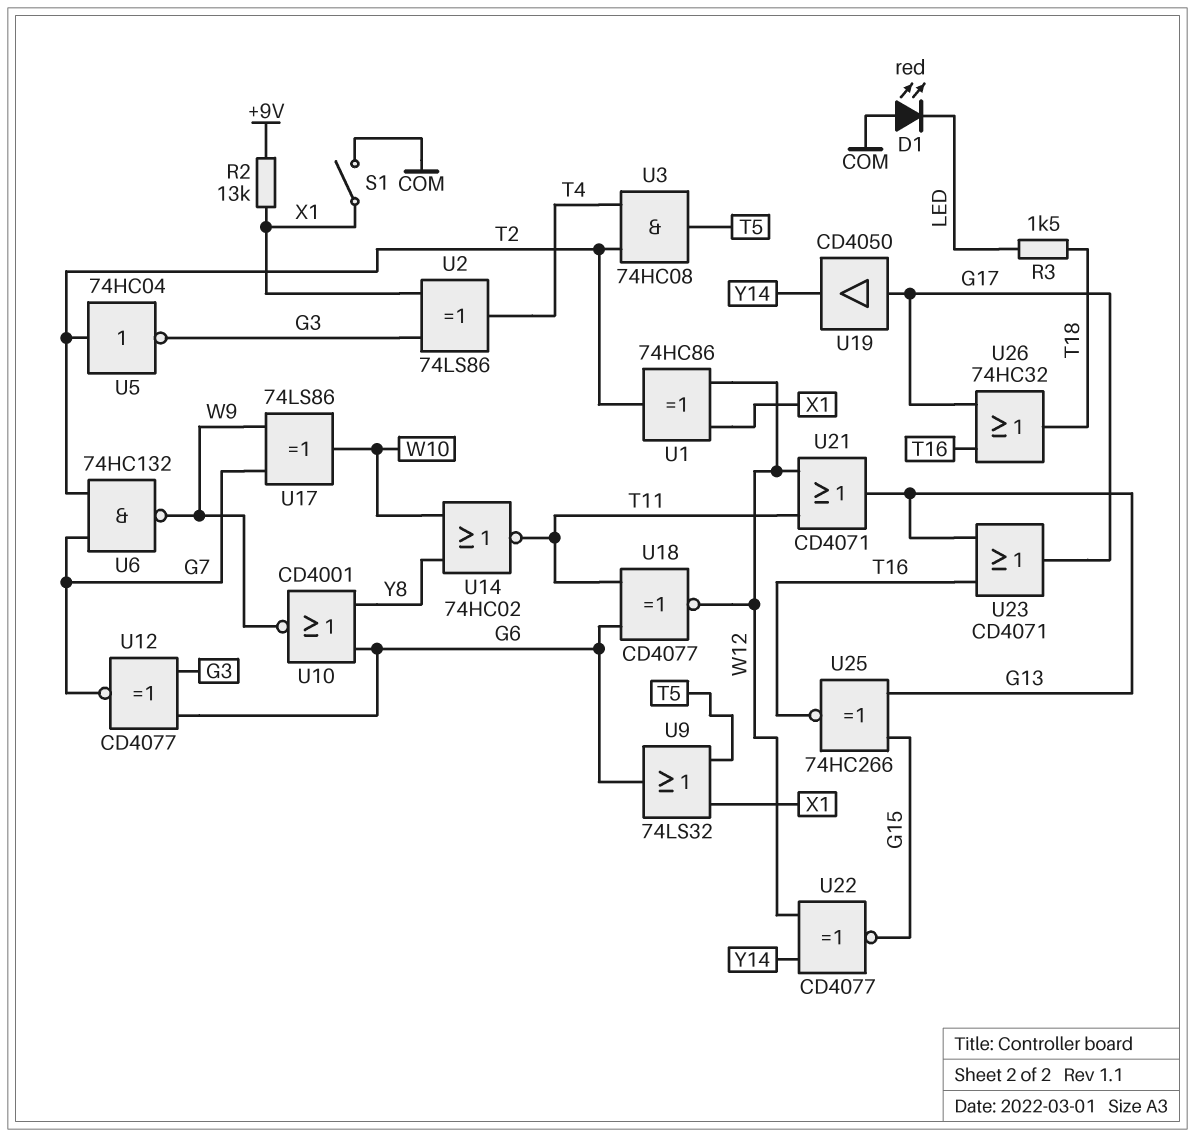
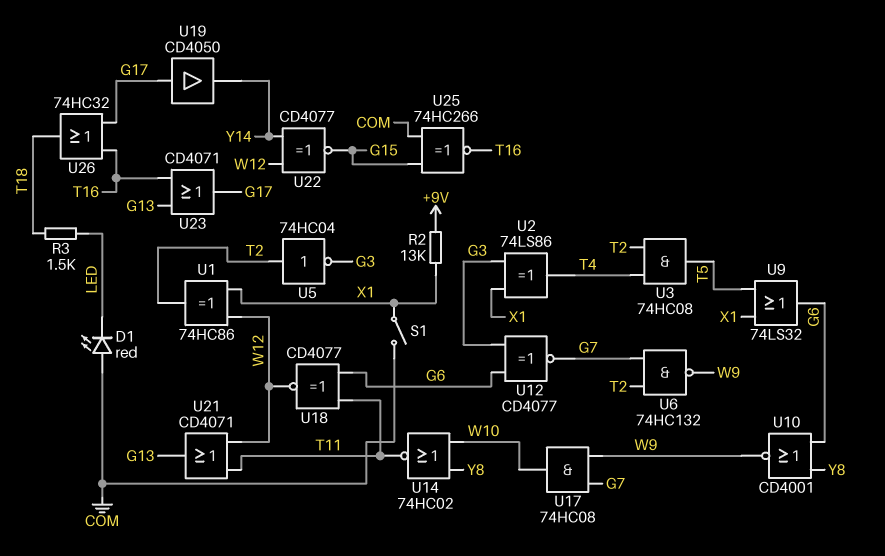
U17: XOR 74LS86 (in G7, in W9, out W10) -> AND 74HC08 (in G7, in W9, out W10)
U25: XNOR 74HC266 (in G13, in G15, out T16) -> XNOR 74HC266 (in COM, in G15, out T16)

